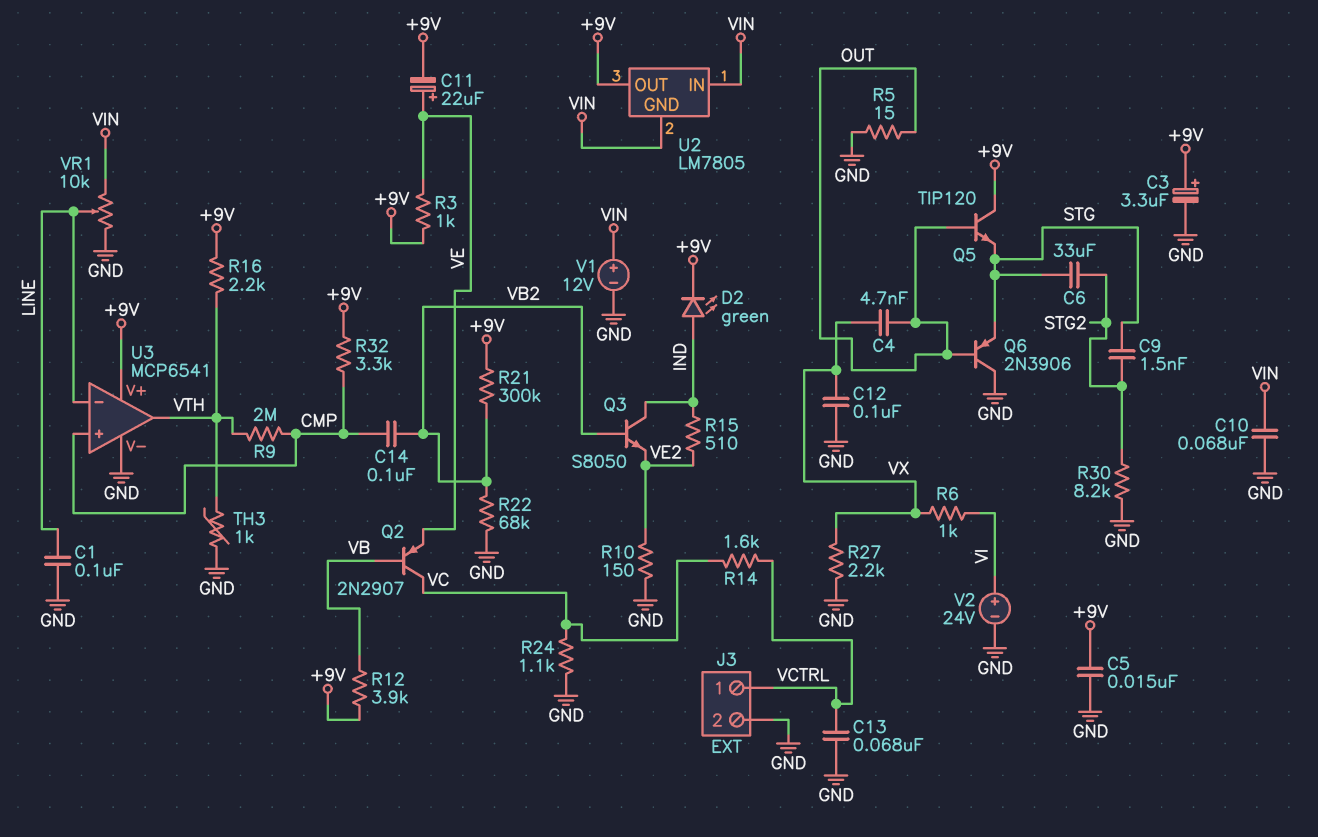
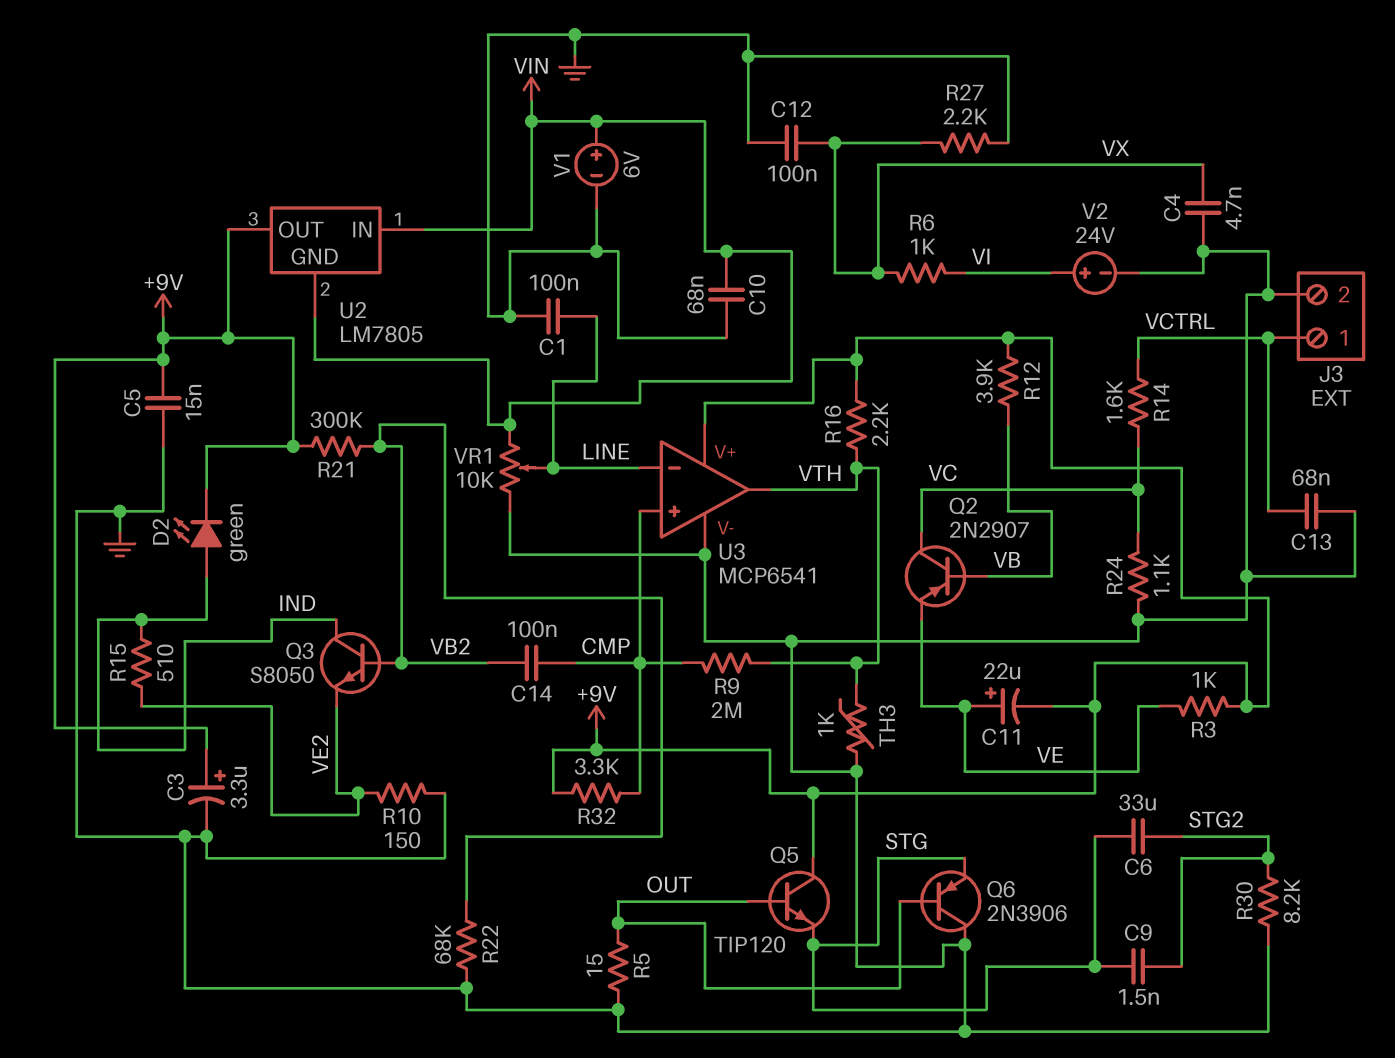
C4: 4.7nF (OUT, VX) -> 4.7nF (GND, VX)
V1: 12V (plus VIN, minus GND) -> 6V (plus VIN, minus GND)

